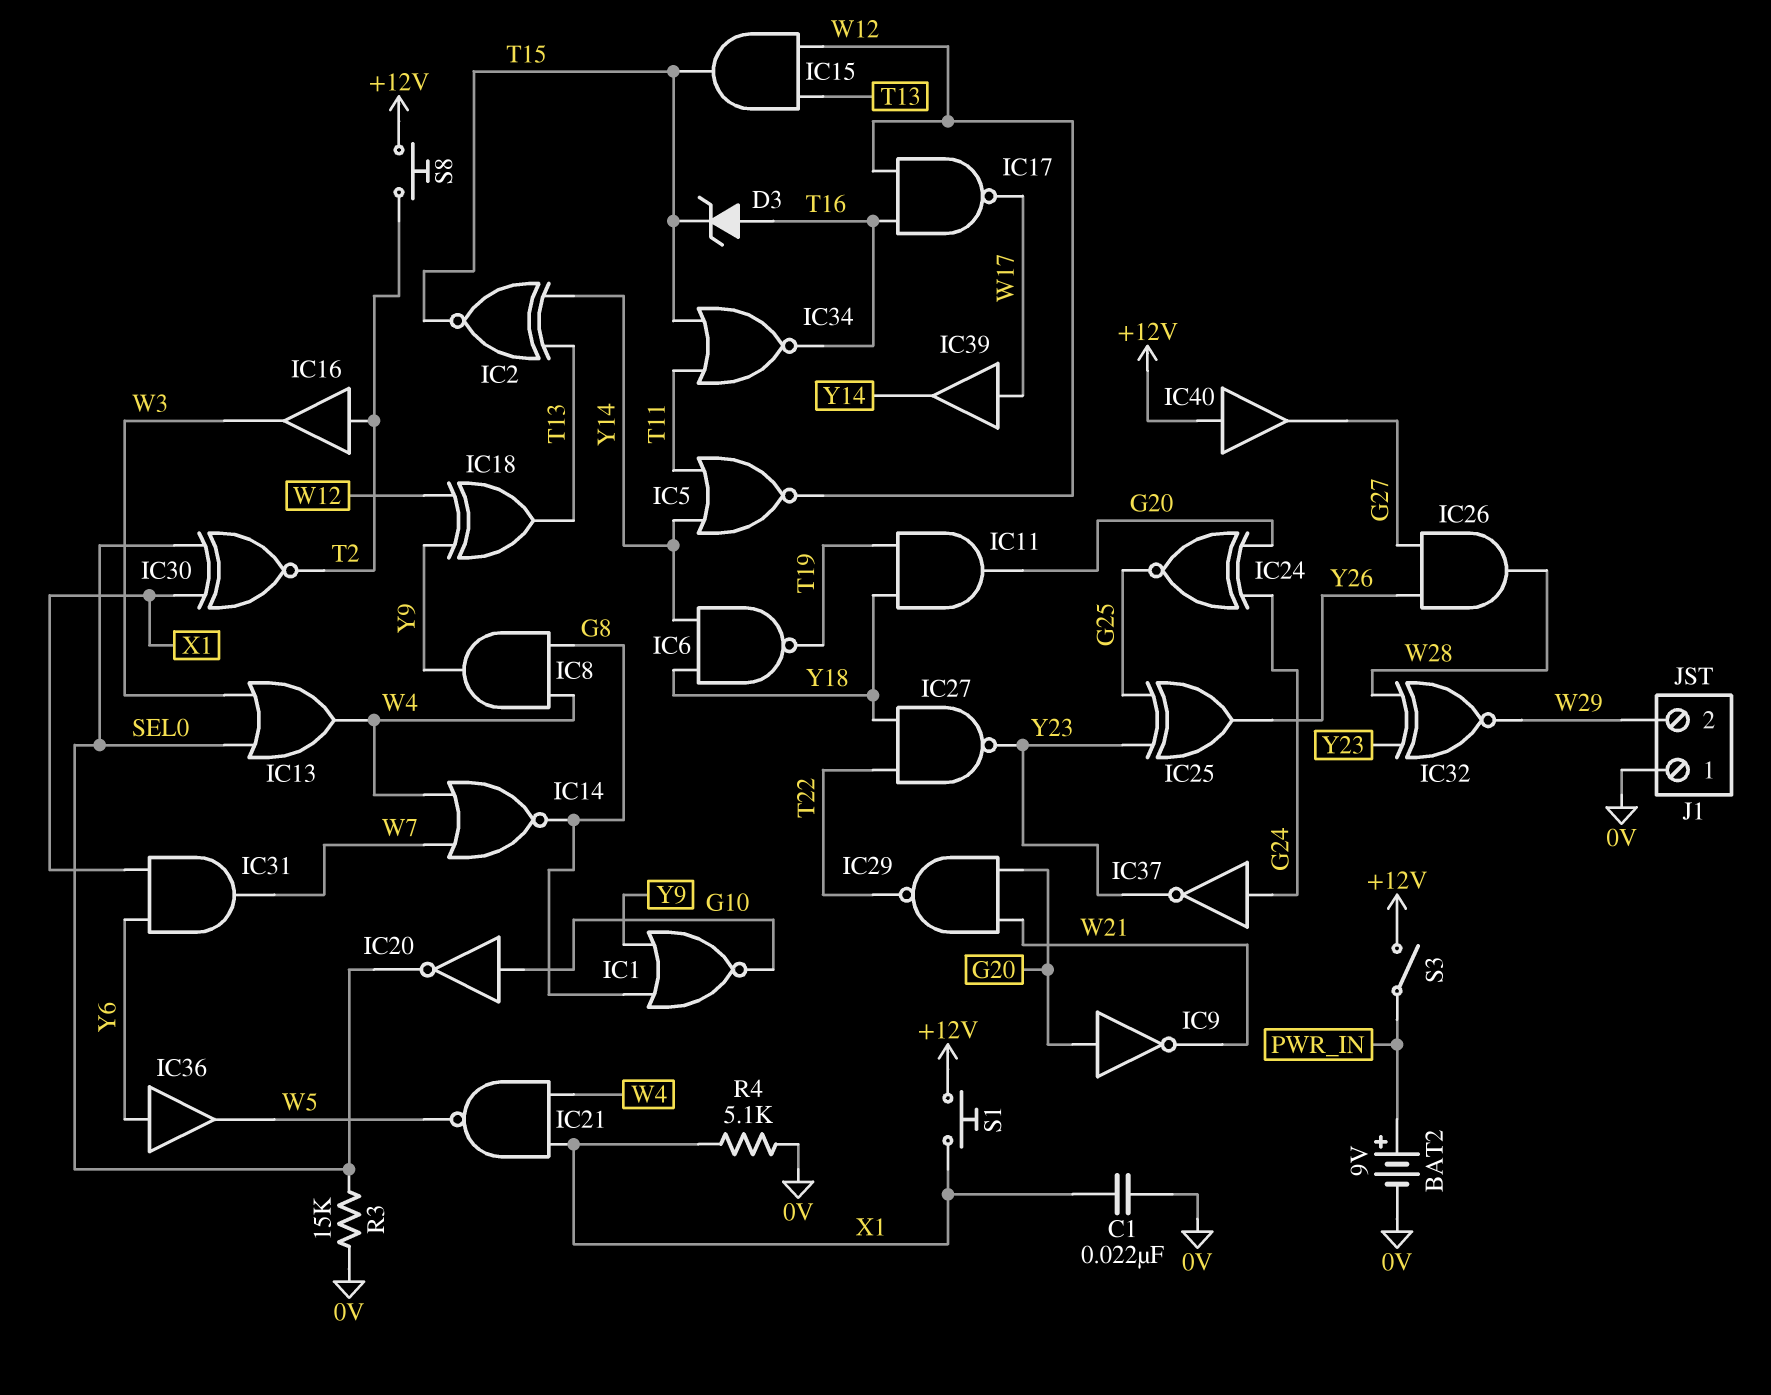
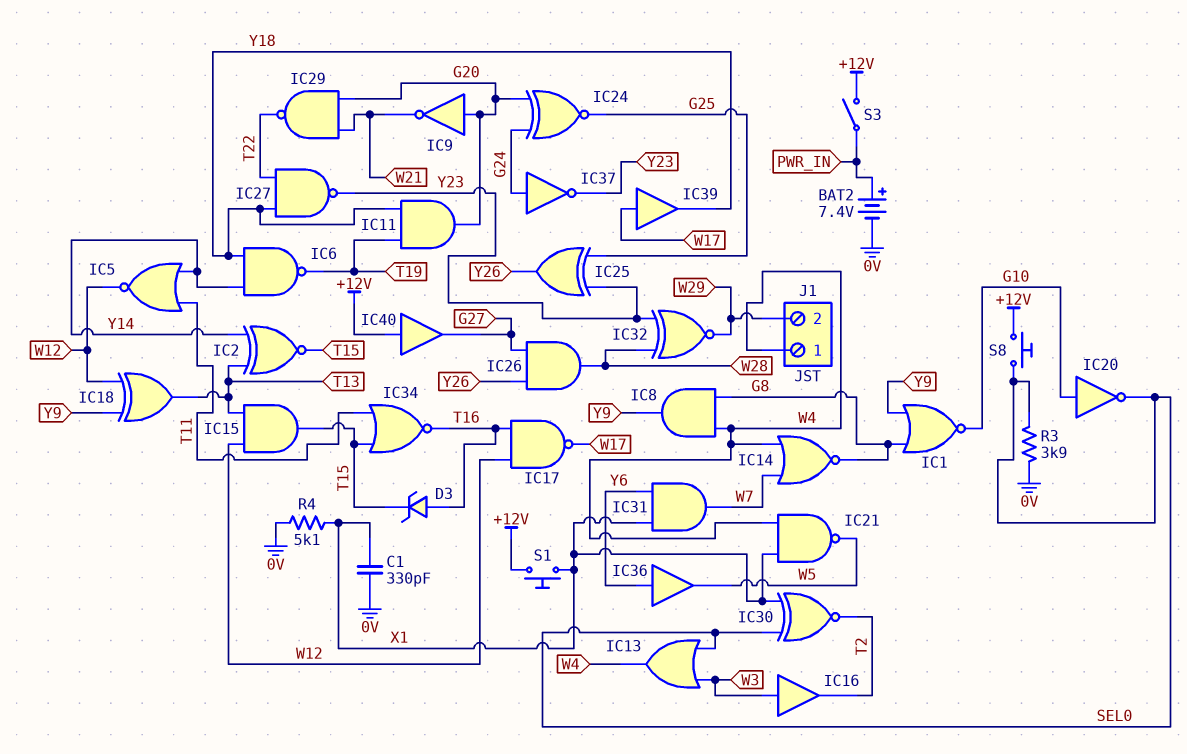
BAT2: 9V (plus PWR_IN, minus 0V) -> 7.4V (plus PWR_IN, minus 0V)
C1: 22nF (0V, X1) -> 330pF (0V, X1)
IC16: buffer (in T2, out W3) -> buffer (in W3, out T2)
IC39: buffer (in W17, out Y14) -> buffer (in W17, out Y18)
J1 pin 1: 0V -> W4
R3: 15k (0V, SEL0) -> 3.9k (0V, SEL0)
S8: button (+12V, T2) -> button (+12V, SEL0)

